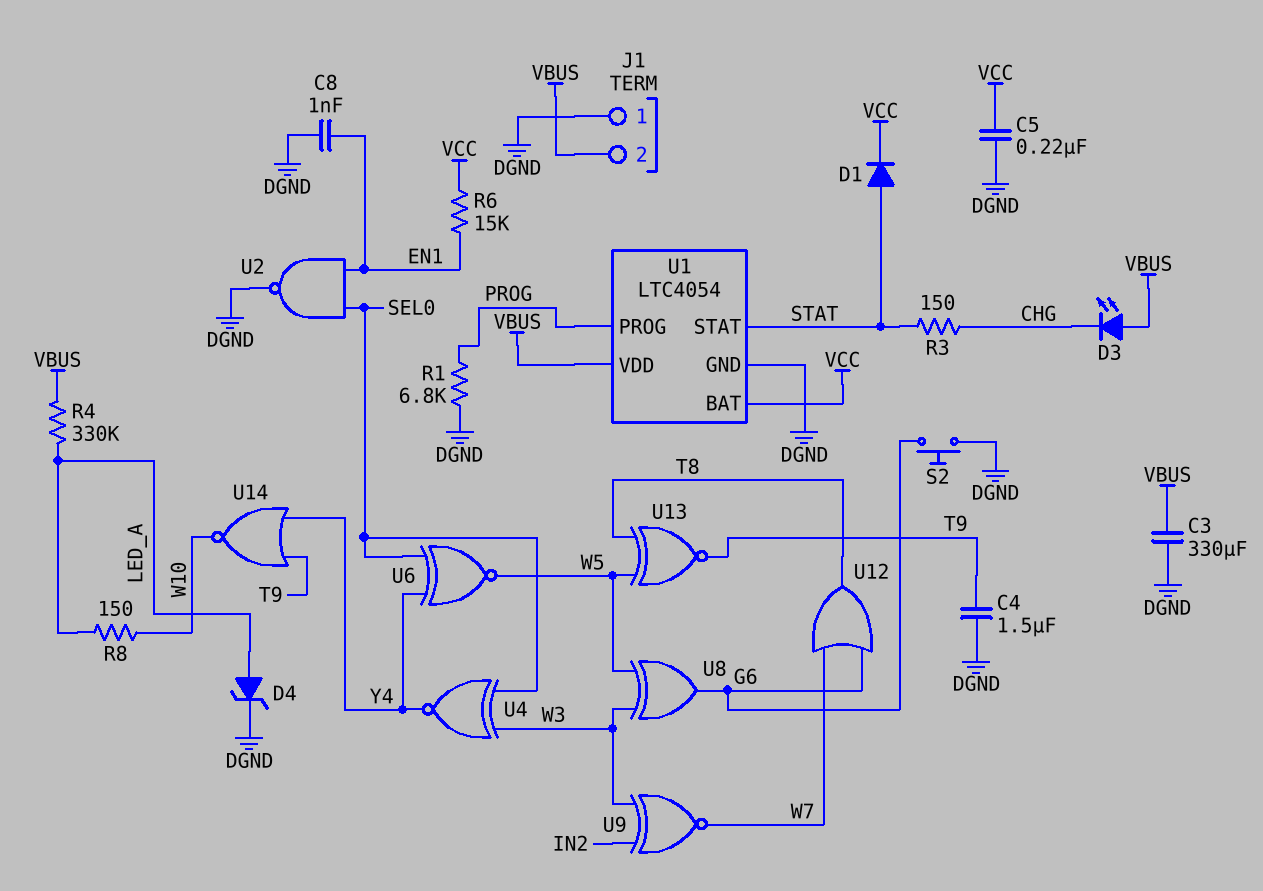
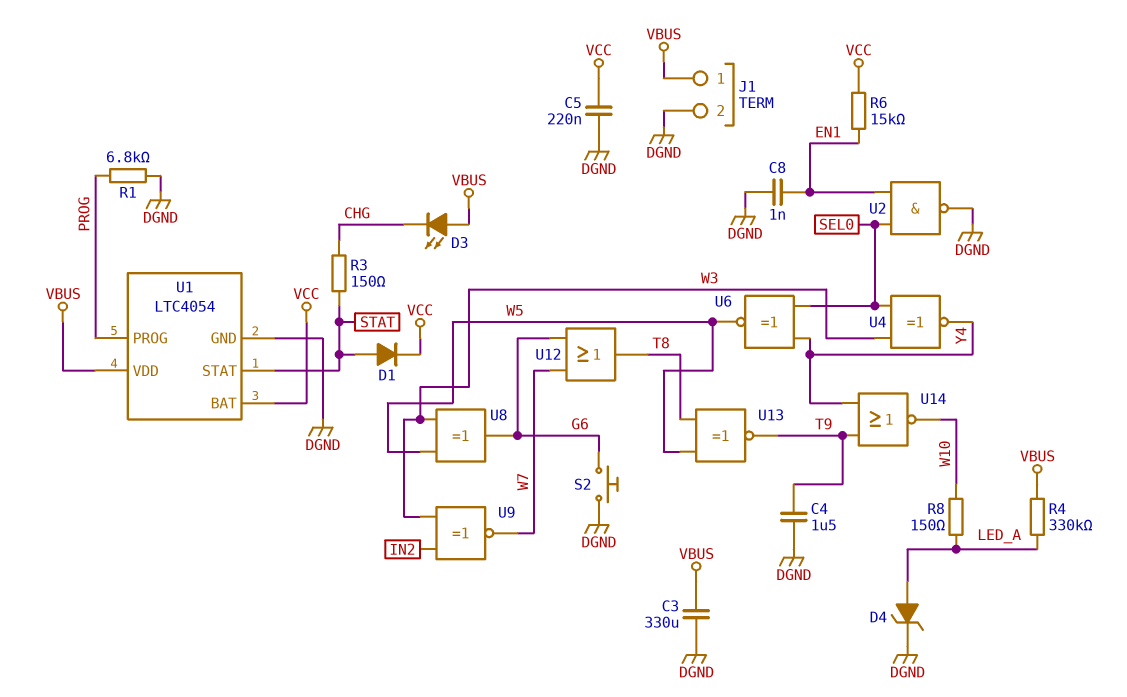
J1 pin 1: DGND -> VBUS
J1 pin 2: VBUS -> DGND

